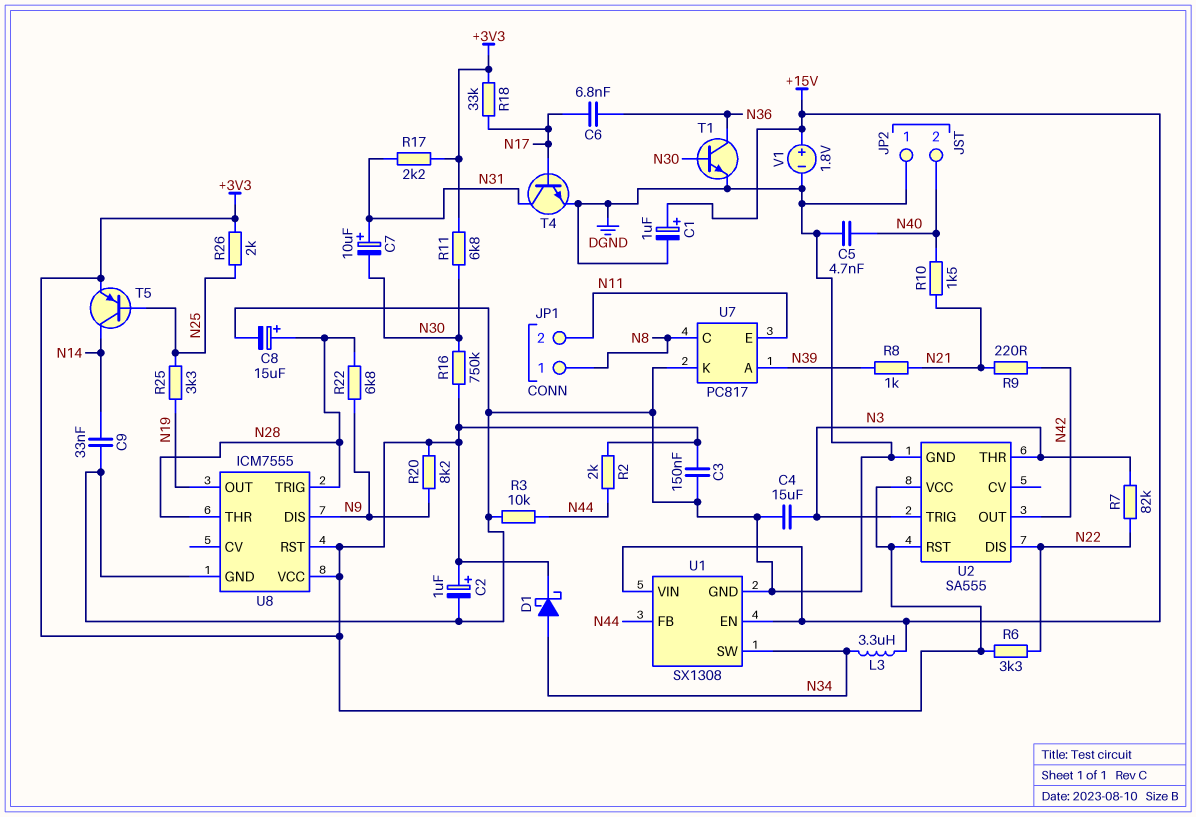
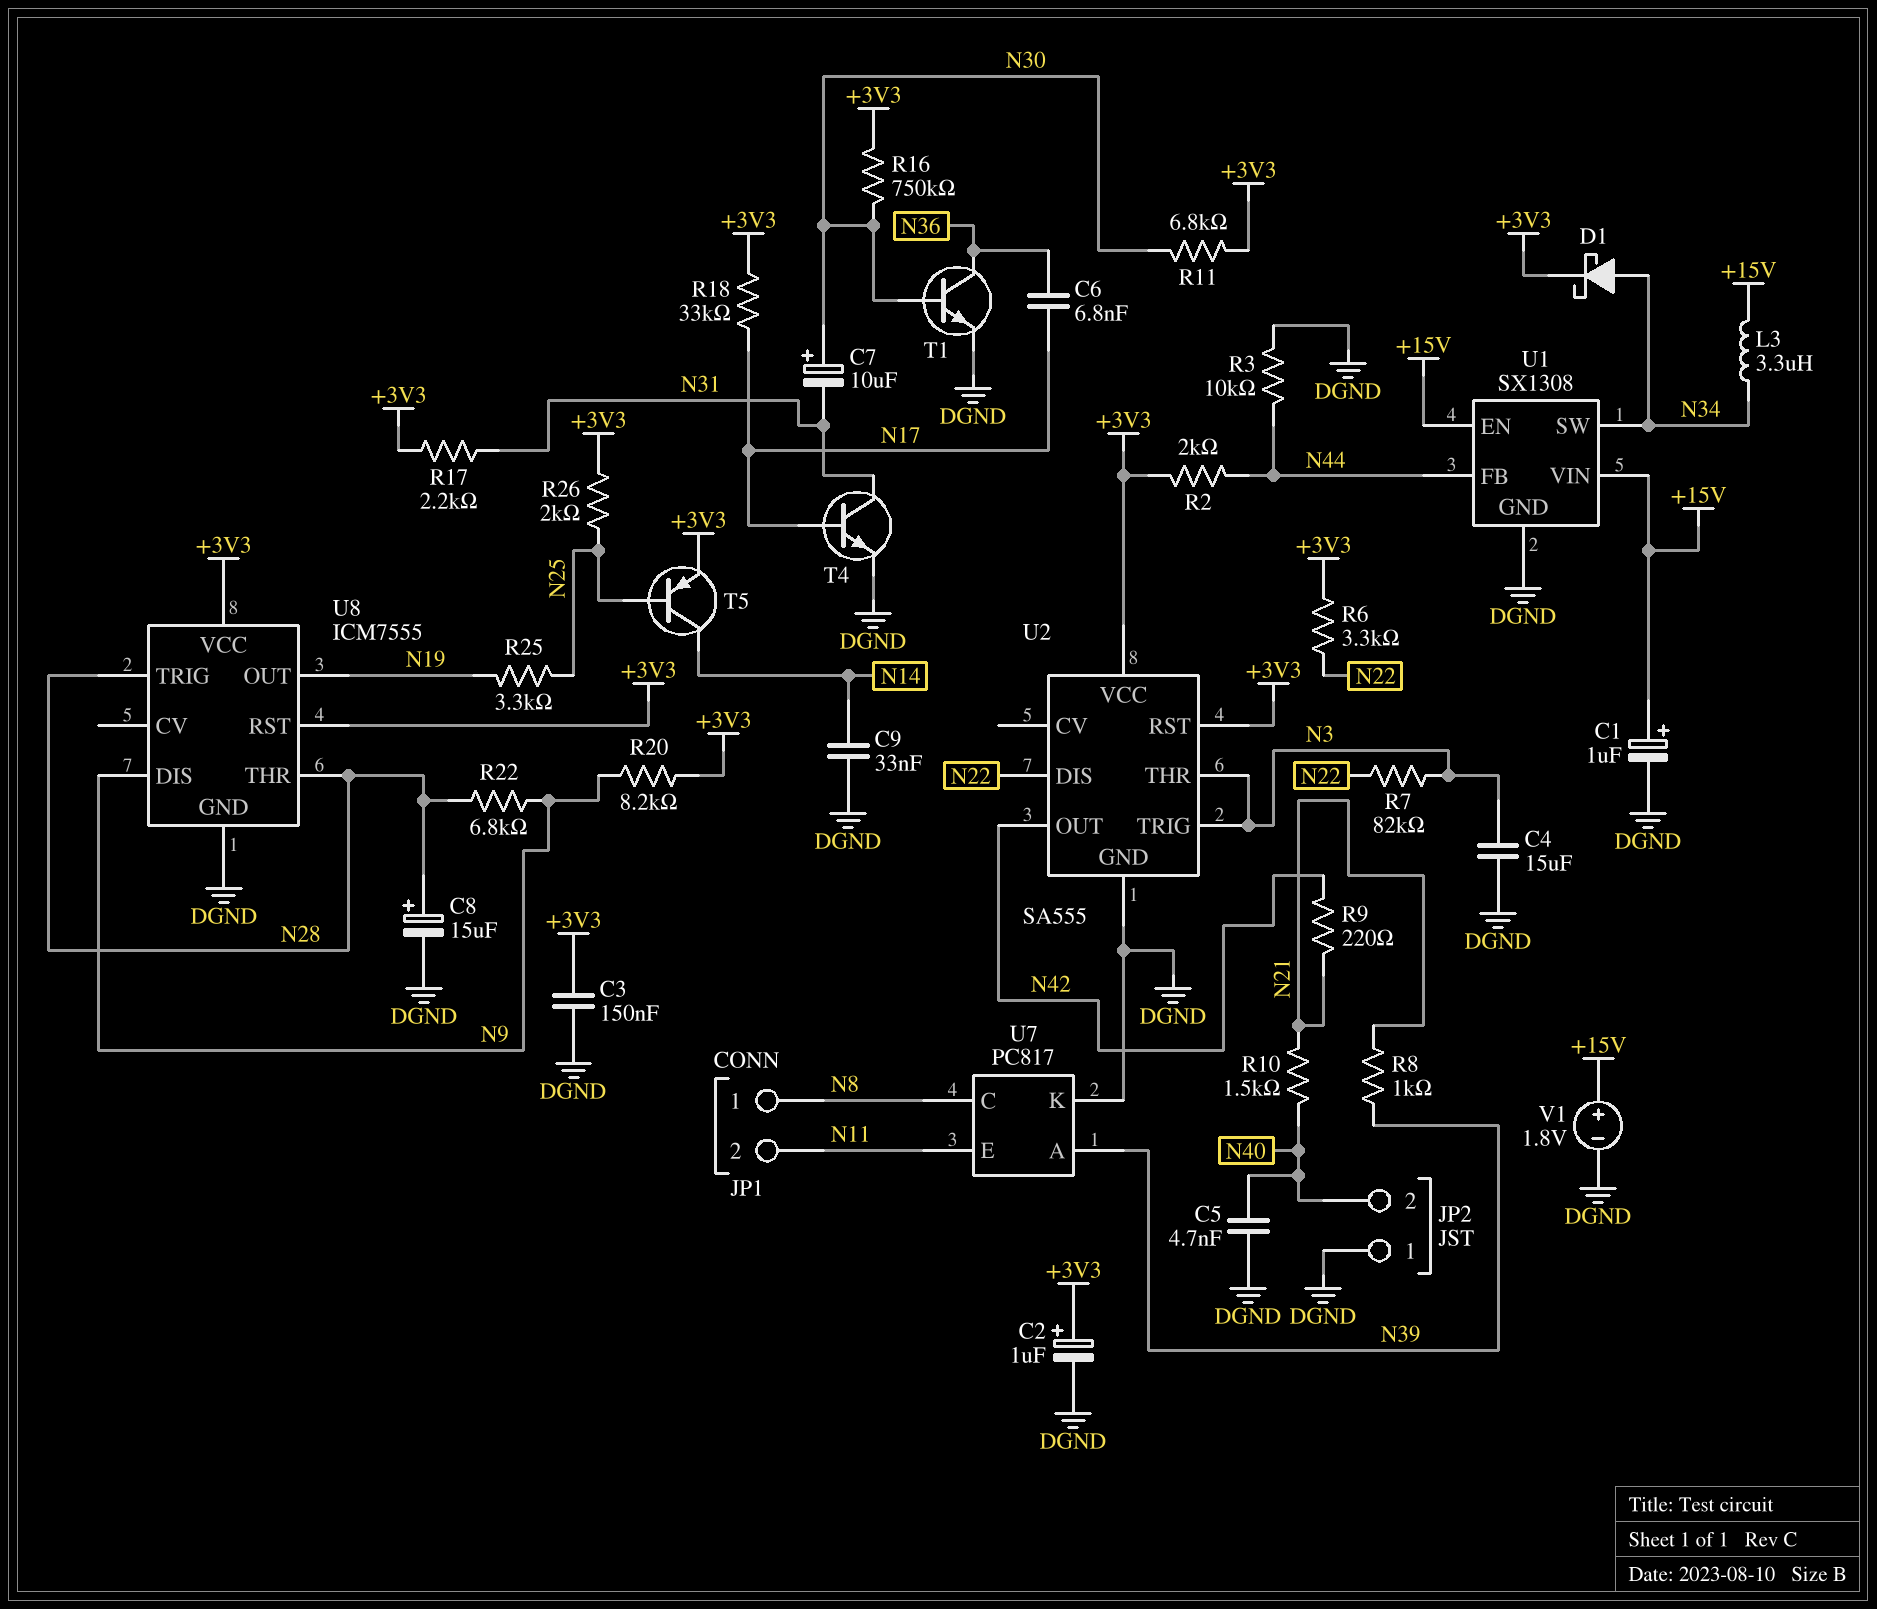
C7: 10uF (plus N31, minus N30) -> 10uF (plus N30, minus N31)

